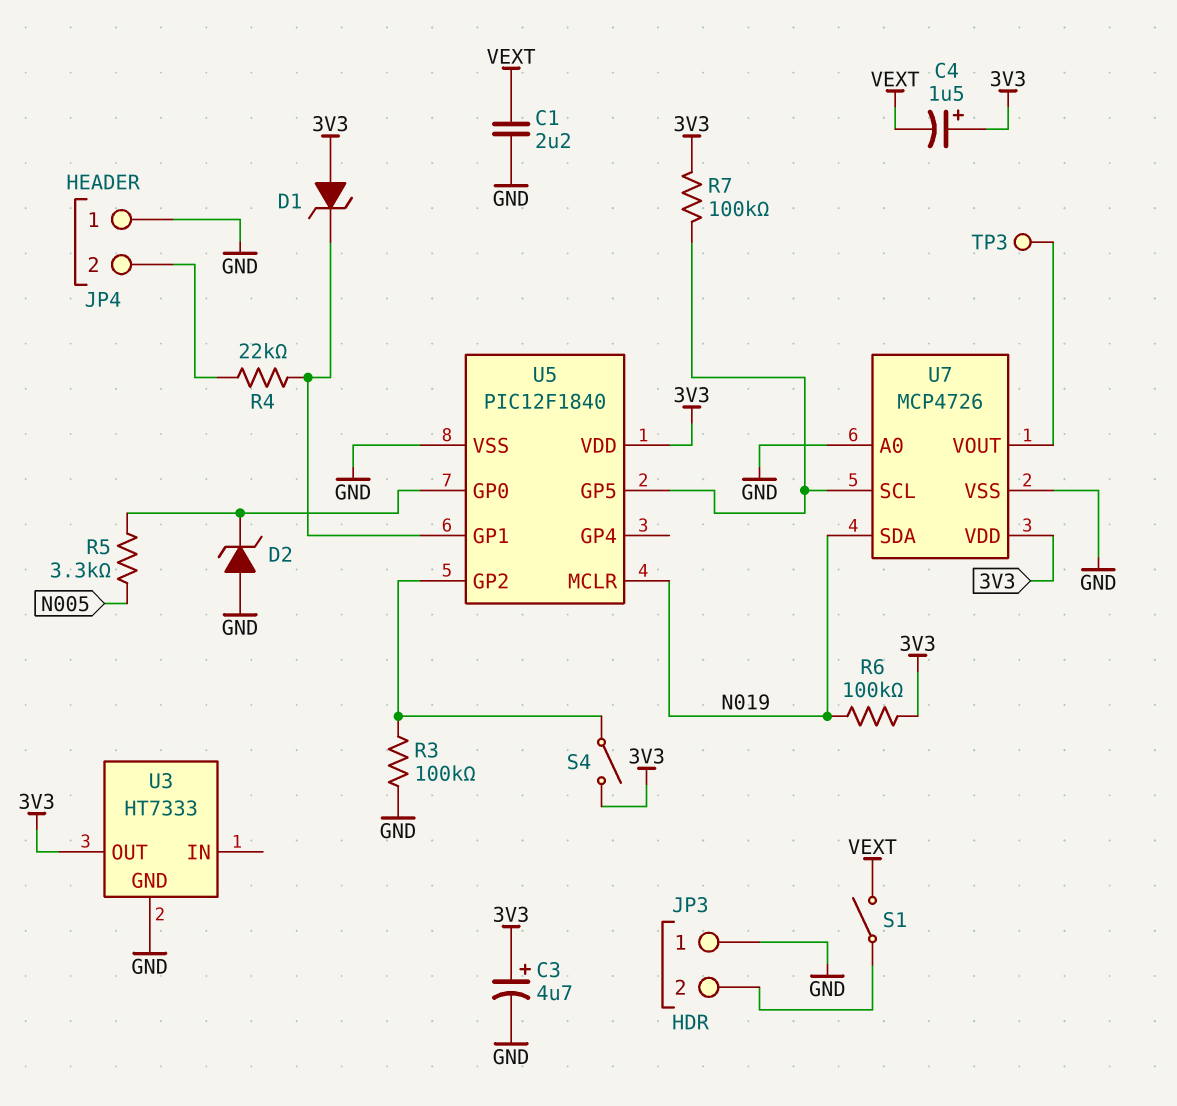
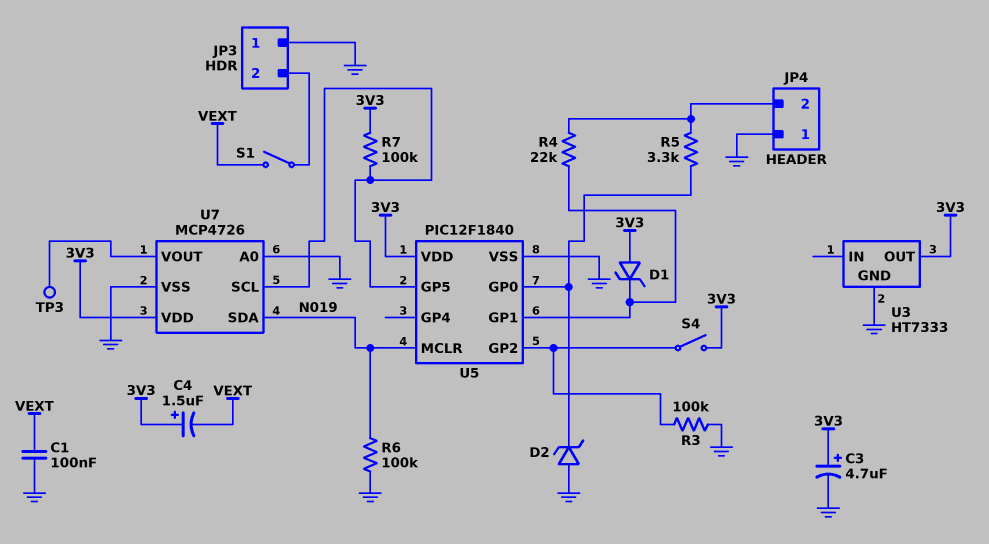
C1: 2.2uF (GND, VEXT) -> 100nF (GND, VEXT)
R5: 3.3k (N005, U5/GP0) -> 3.3k (JP4/2, U5/GP0)
R6: 100k (3V3, N019) -> 100k (GND, N019)

